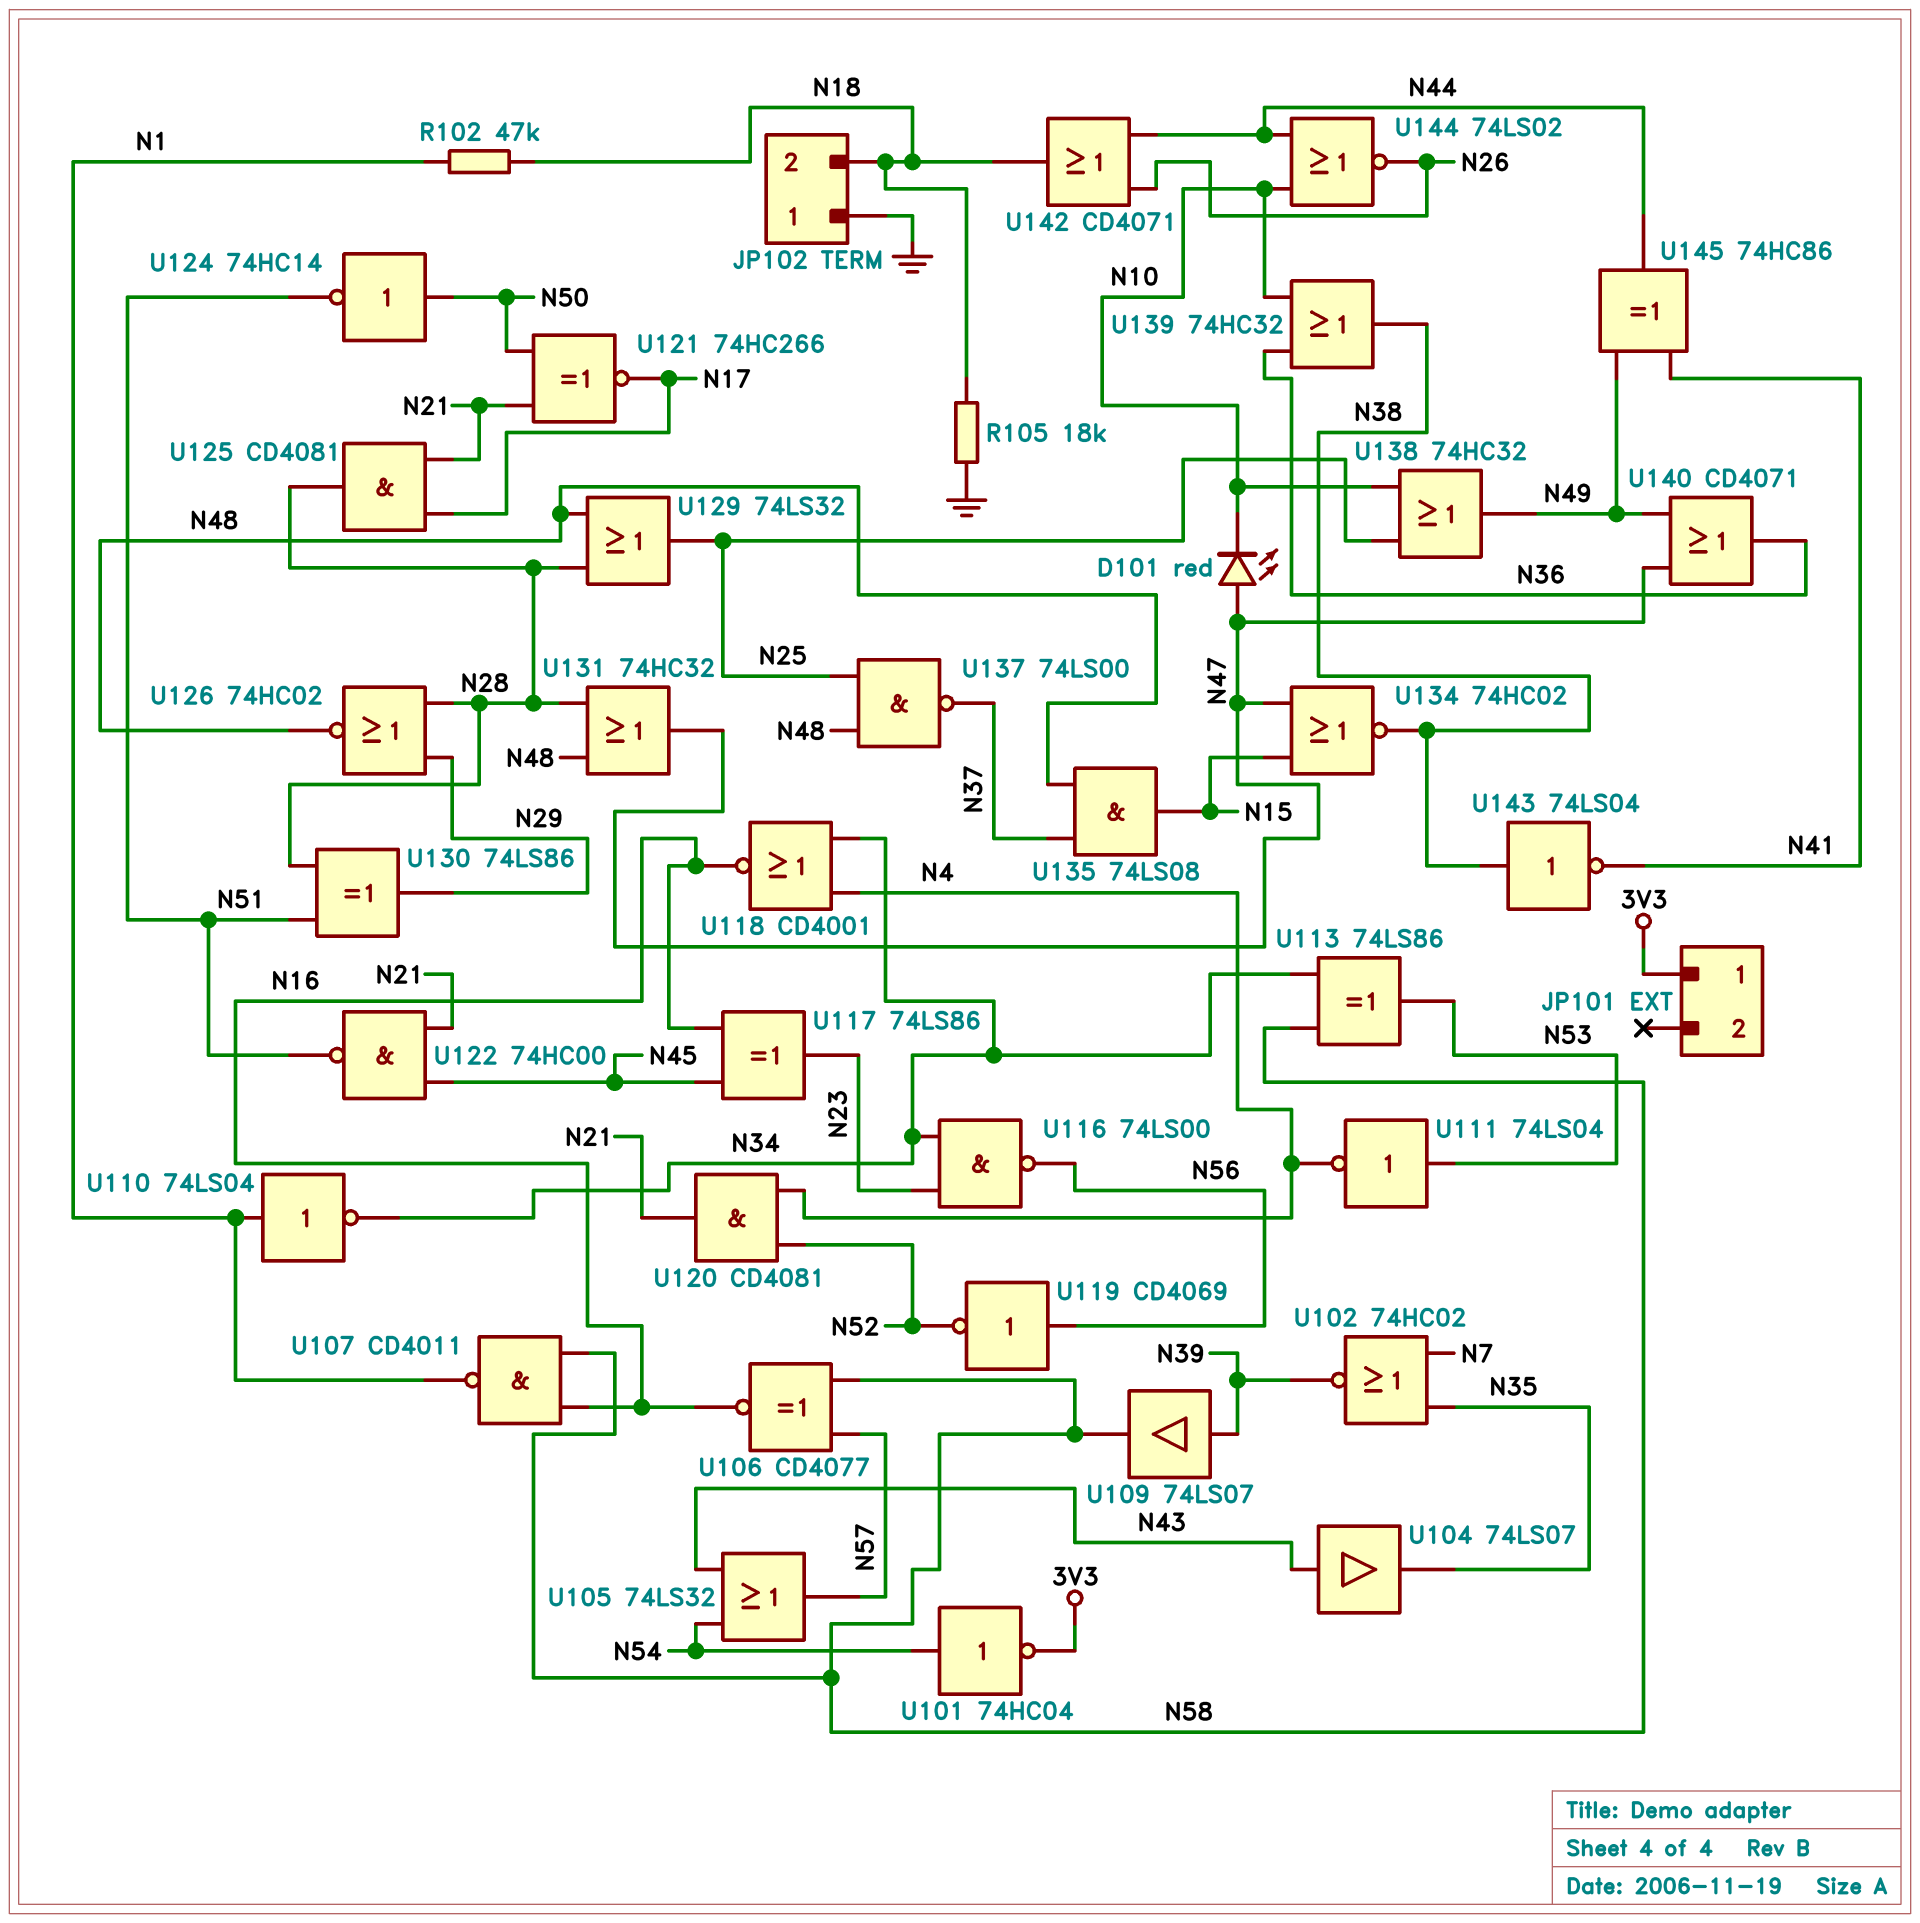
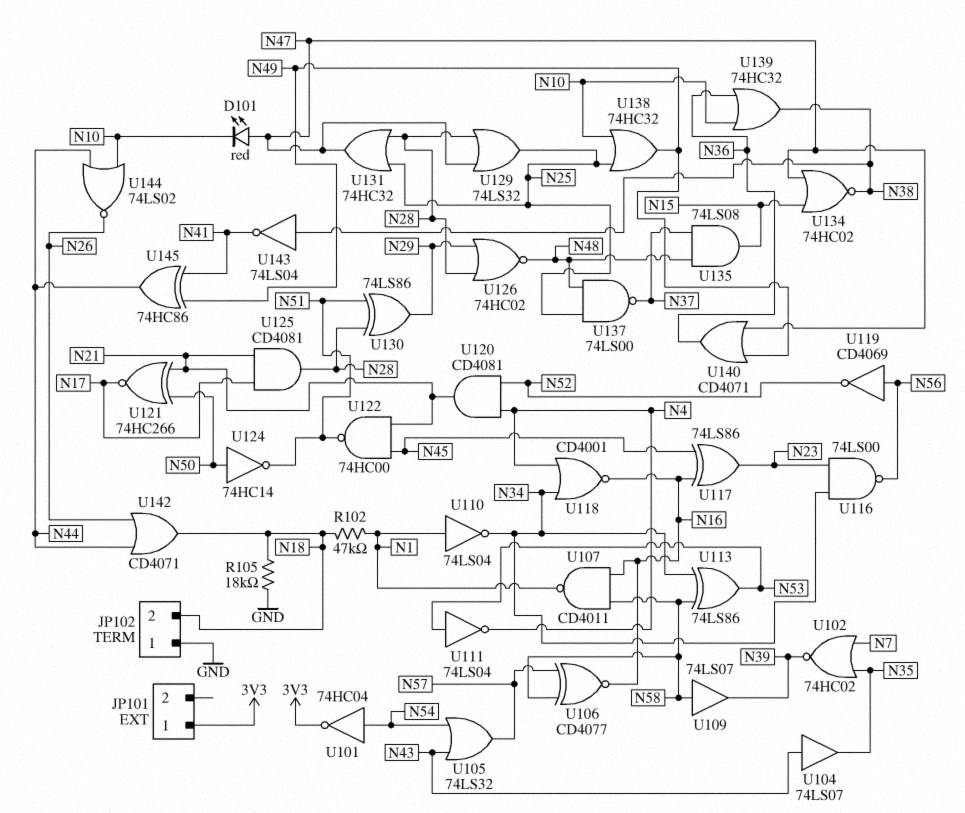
U109: buffer 74LS07 (in N39, out N58) -> buffer 74LS07 (in N58, out N39)
U129: OR 74LS32 (in N28, in N48, out N25) -> OR 74LS32 (in N28, in N47, out N25)
U131: OR 74HC32 (in N28, in N48, out N47) -> OR 74HC32 (in N25, in N28, out N47)

